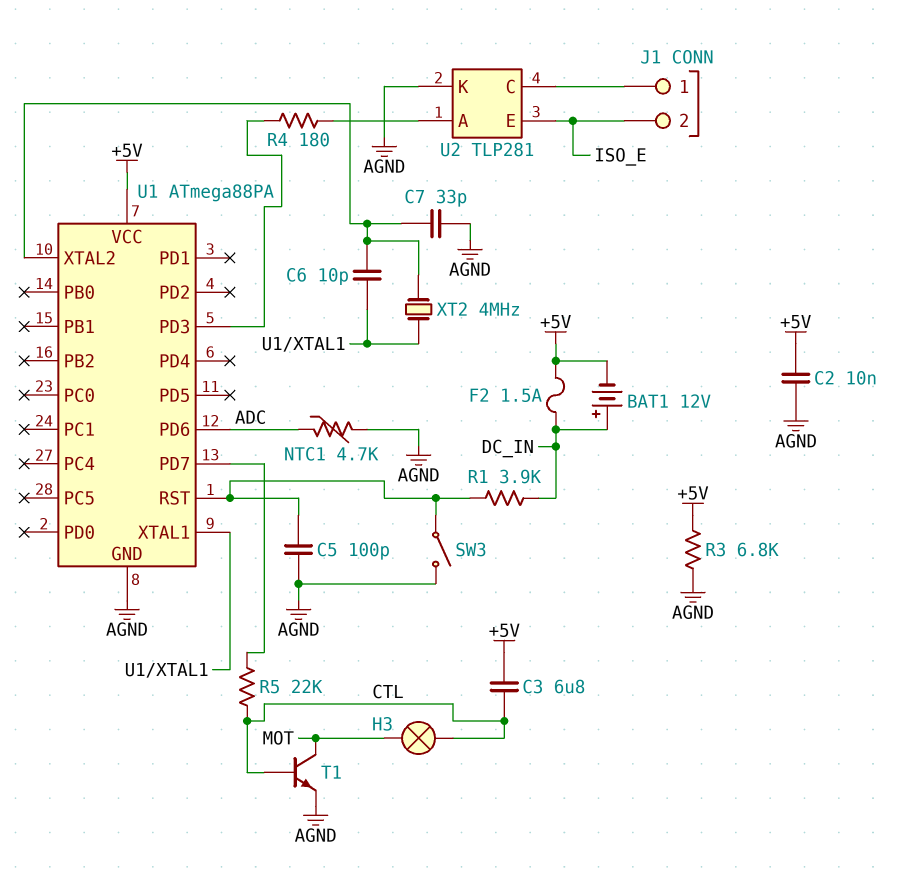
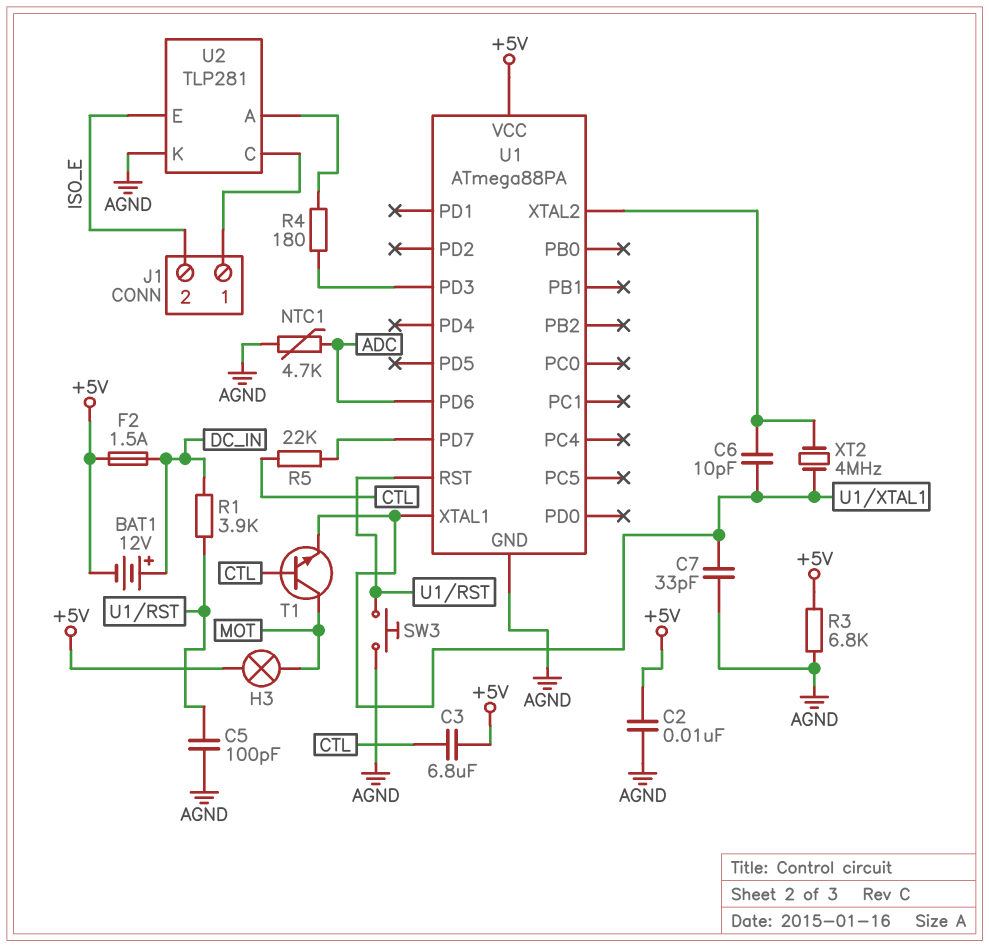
C7: 33pF (AGND, U1/XTAL2) -> 33pF (AGND, U1/XTAL1)
H3: lamp (CTL, MOT) -> lamp (+5V, MOT)
SW3: switch (AGND, U1/RST) -> button (AGND, U1/RST)
T1: NPN (B CTL, C MOT, E AGND) -> NPN (B CTL, C MOT, E U1/XTAL1)

